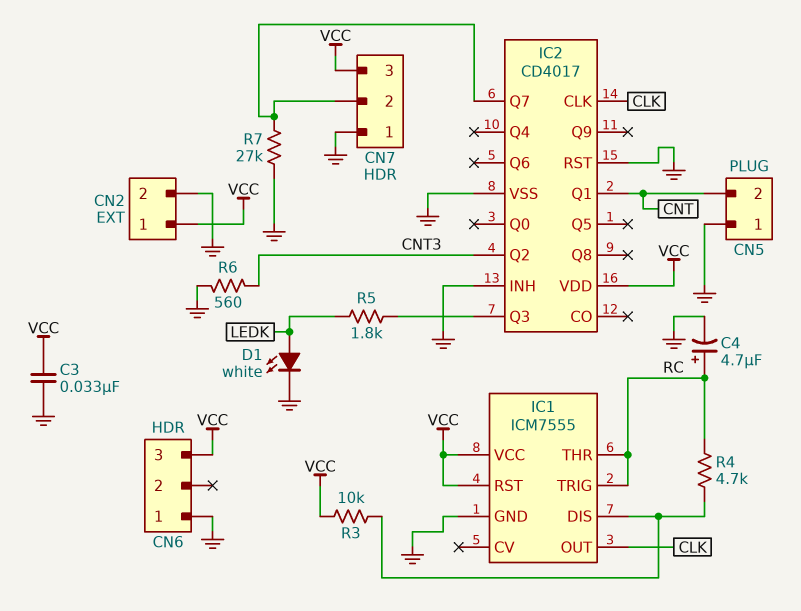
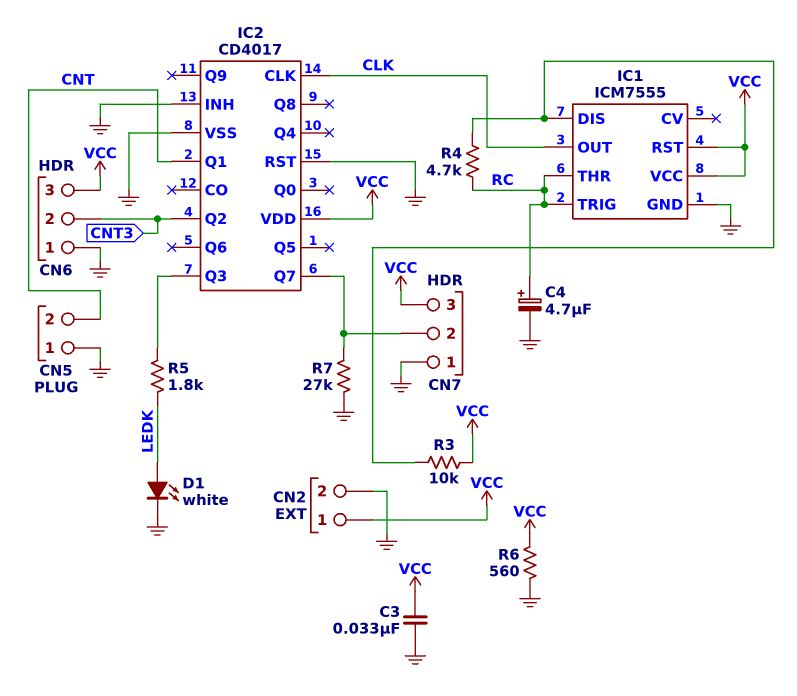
CN6 pin 2: none -> CNT3
R6: 560 (CNT3, GND) -> 560 (GND, VCC)

